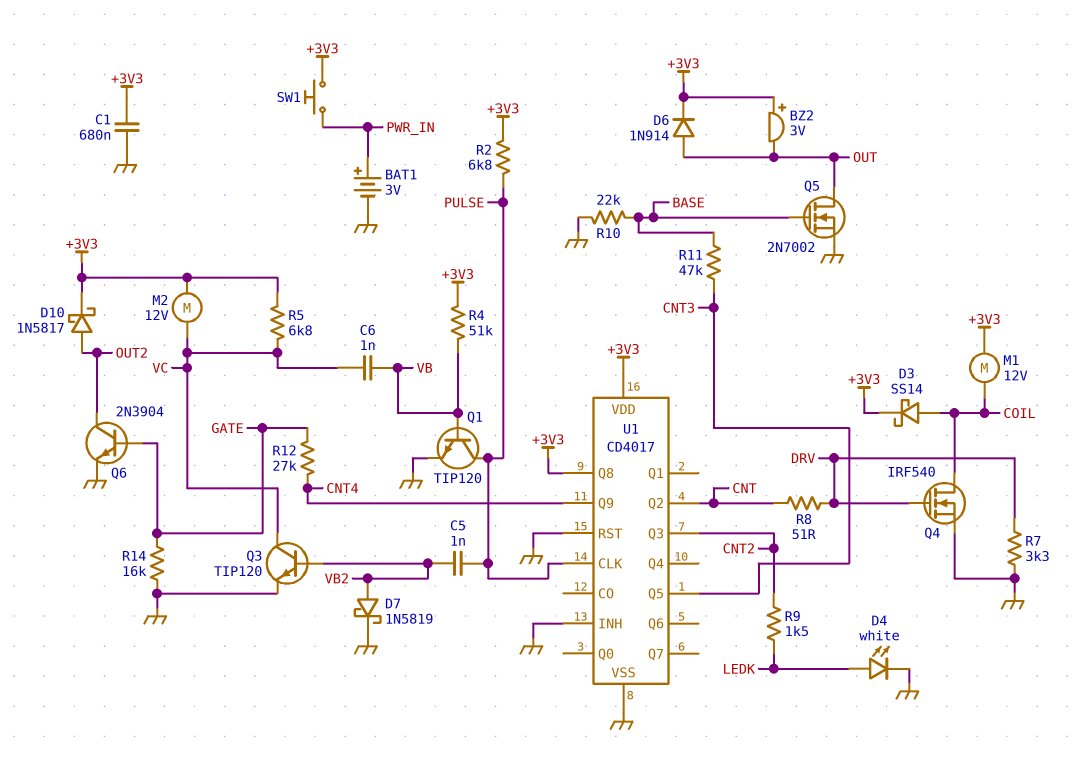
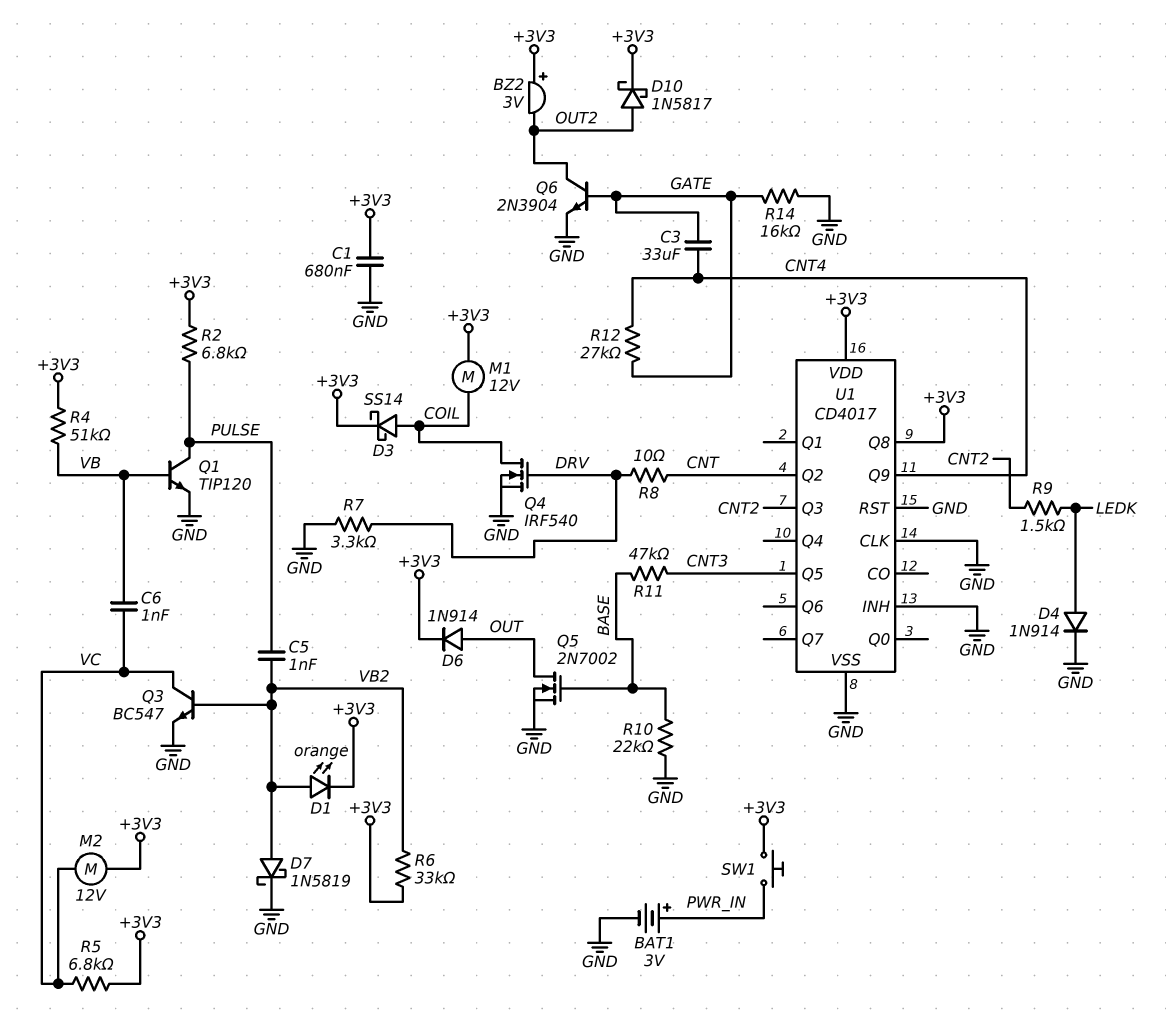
BZ2: buzzer 3V (plus +3V3, minus OUT) -> buzzer 3V (plus +3V3, minus OUT2)
C3: none -> 33uF (CNT4, GATE)
D1: none -> LED orange (A VB2, K +3V3)
D4: LED white (A LEDK, K GND) -> diode 1N914 (A LEDK, K GND)
Q3: NPN TIP120 (B VB2, C VC, E GND) -> NPN BC547 (B VB2, C VC, E GND)
R6: none -> 33k (+3V3, VB2)
R8: 51 (CNT, DRV) -> 10 (CNT, DRV)
U1 pin CLK: PULSE -> GND

